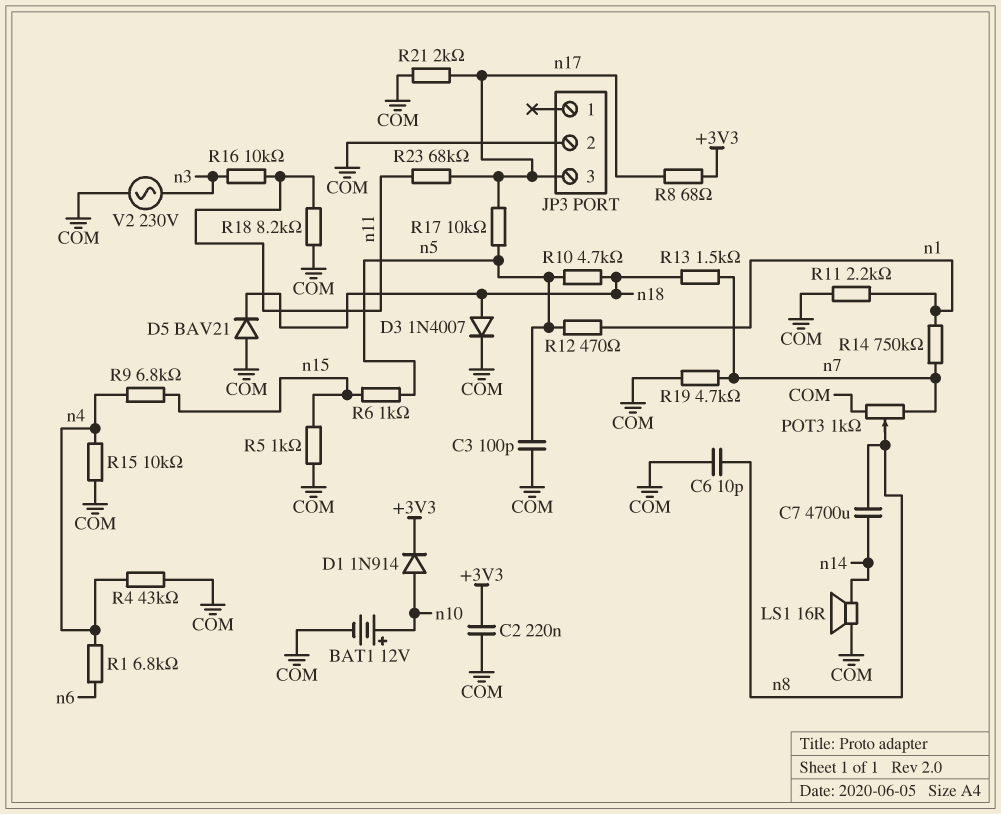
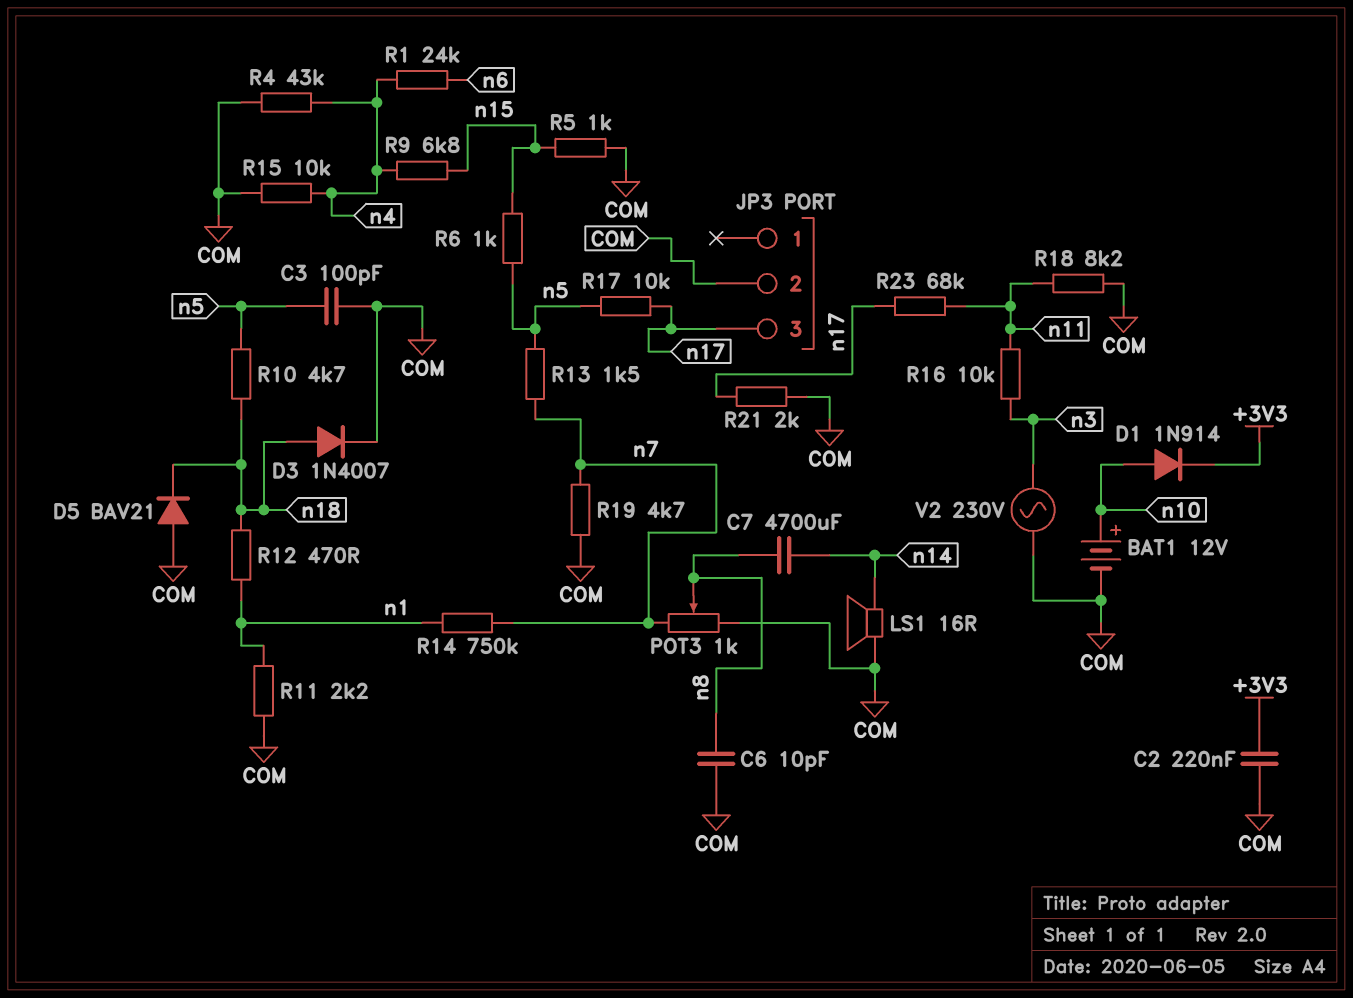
R1: 6.8k (n4, n6) -> 24k (n4, n6)
R8: 68 (+3V3, n17) -> none
R12: 470 (n1, n5) -> 470 (n1, n18)
R13: 1.5k (n7, n18) -> 1.5k (n5, n7)

